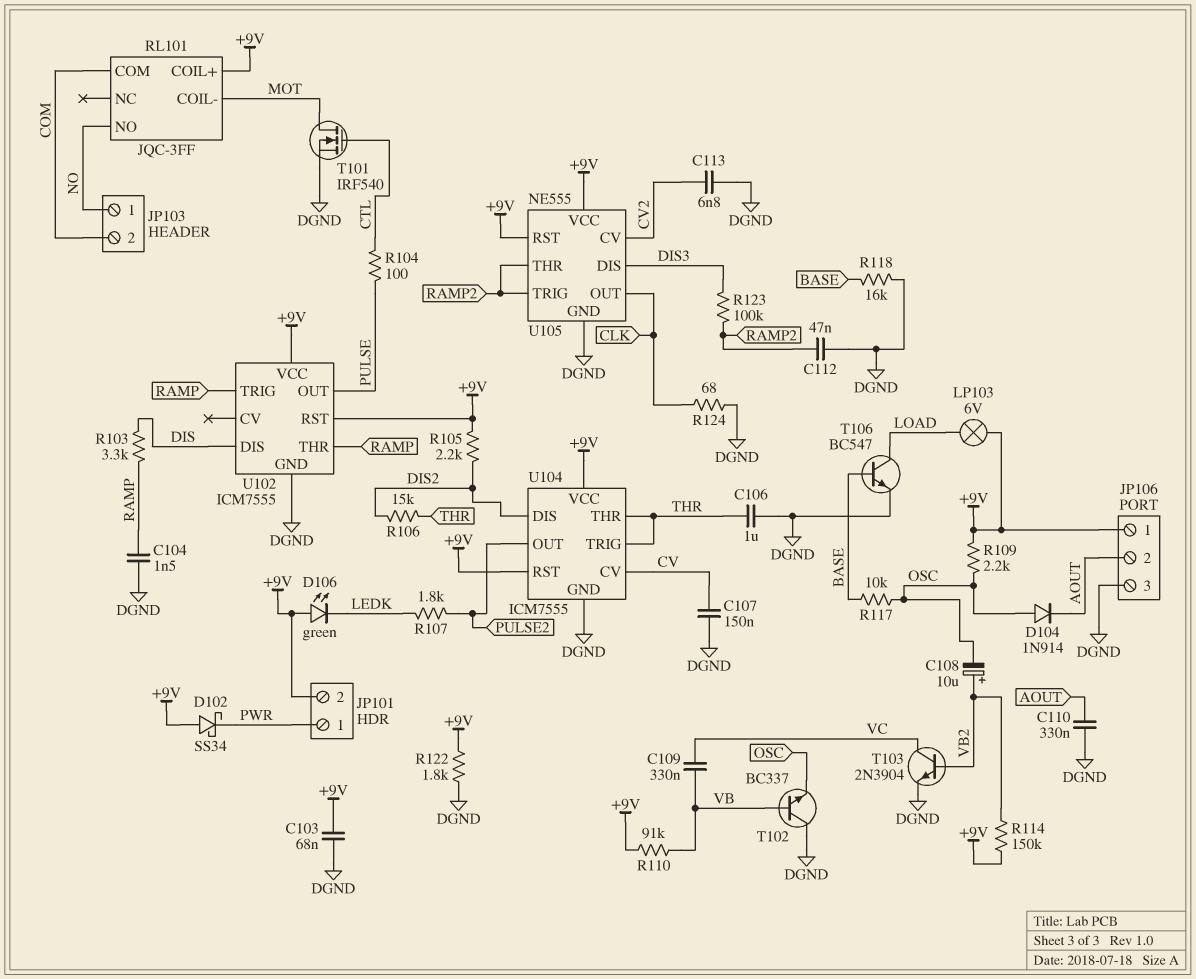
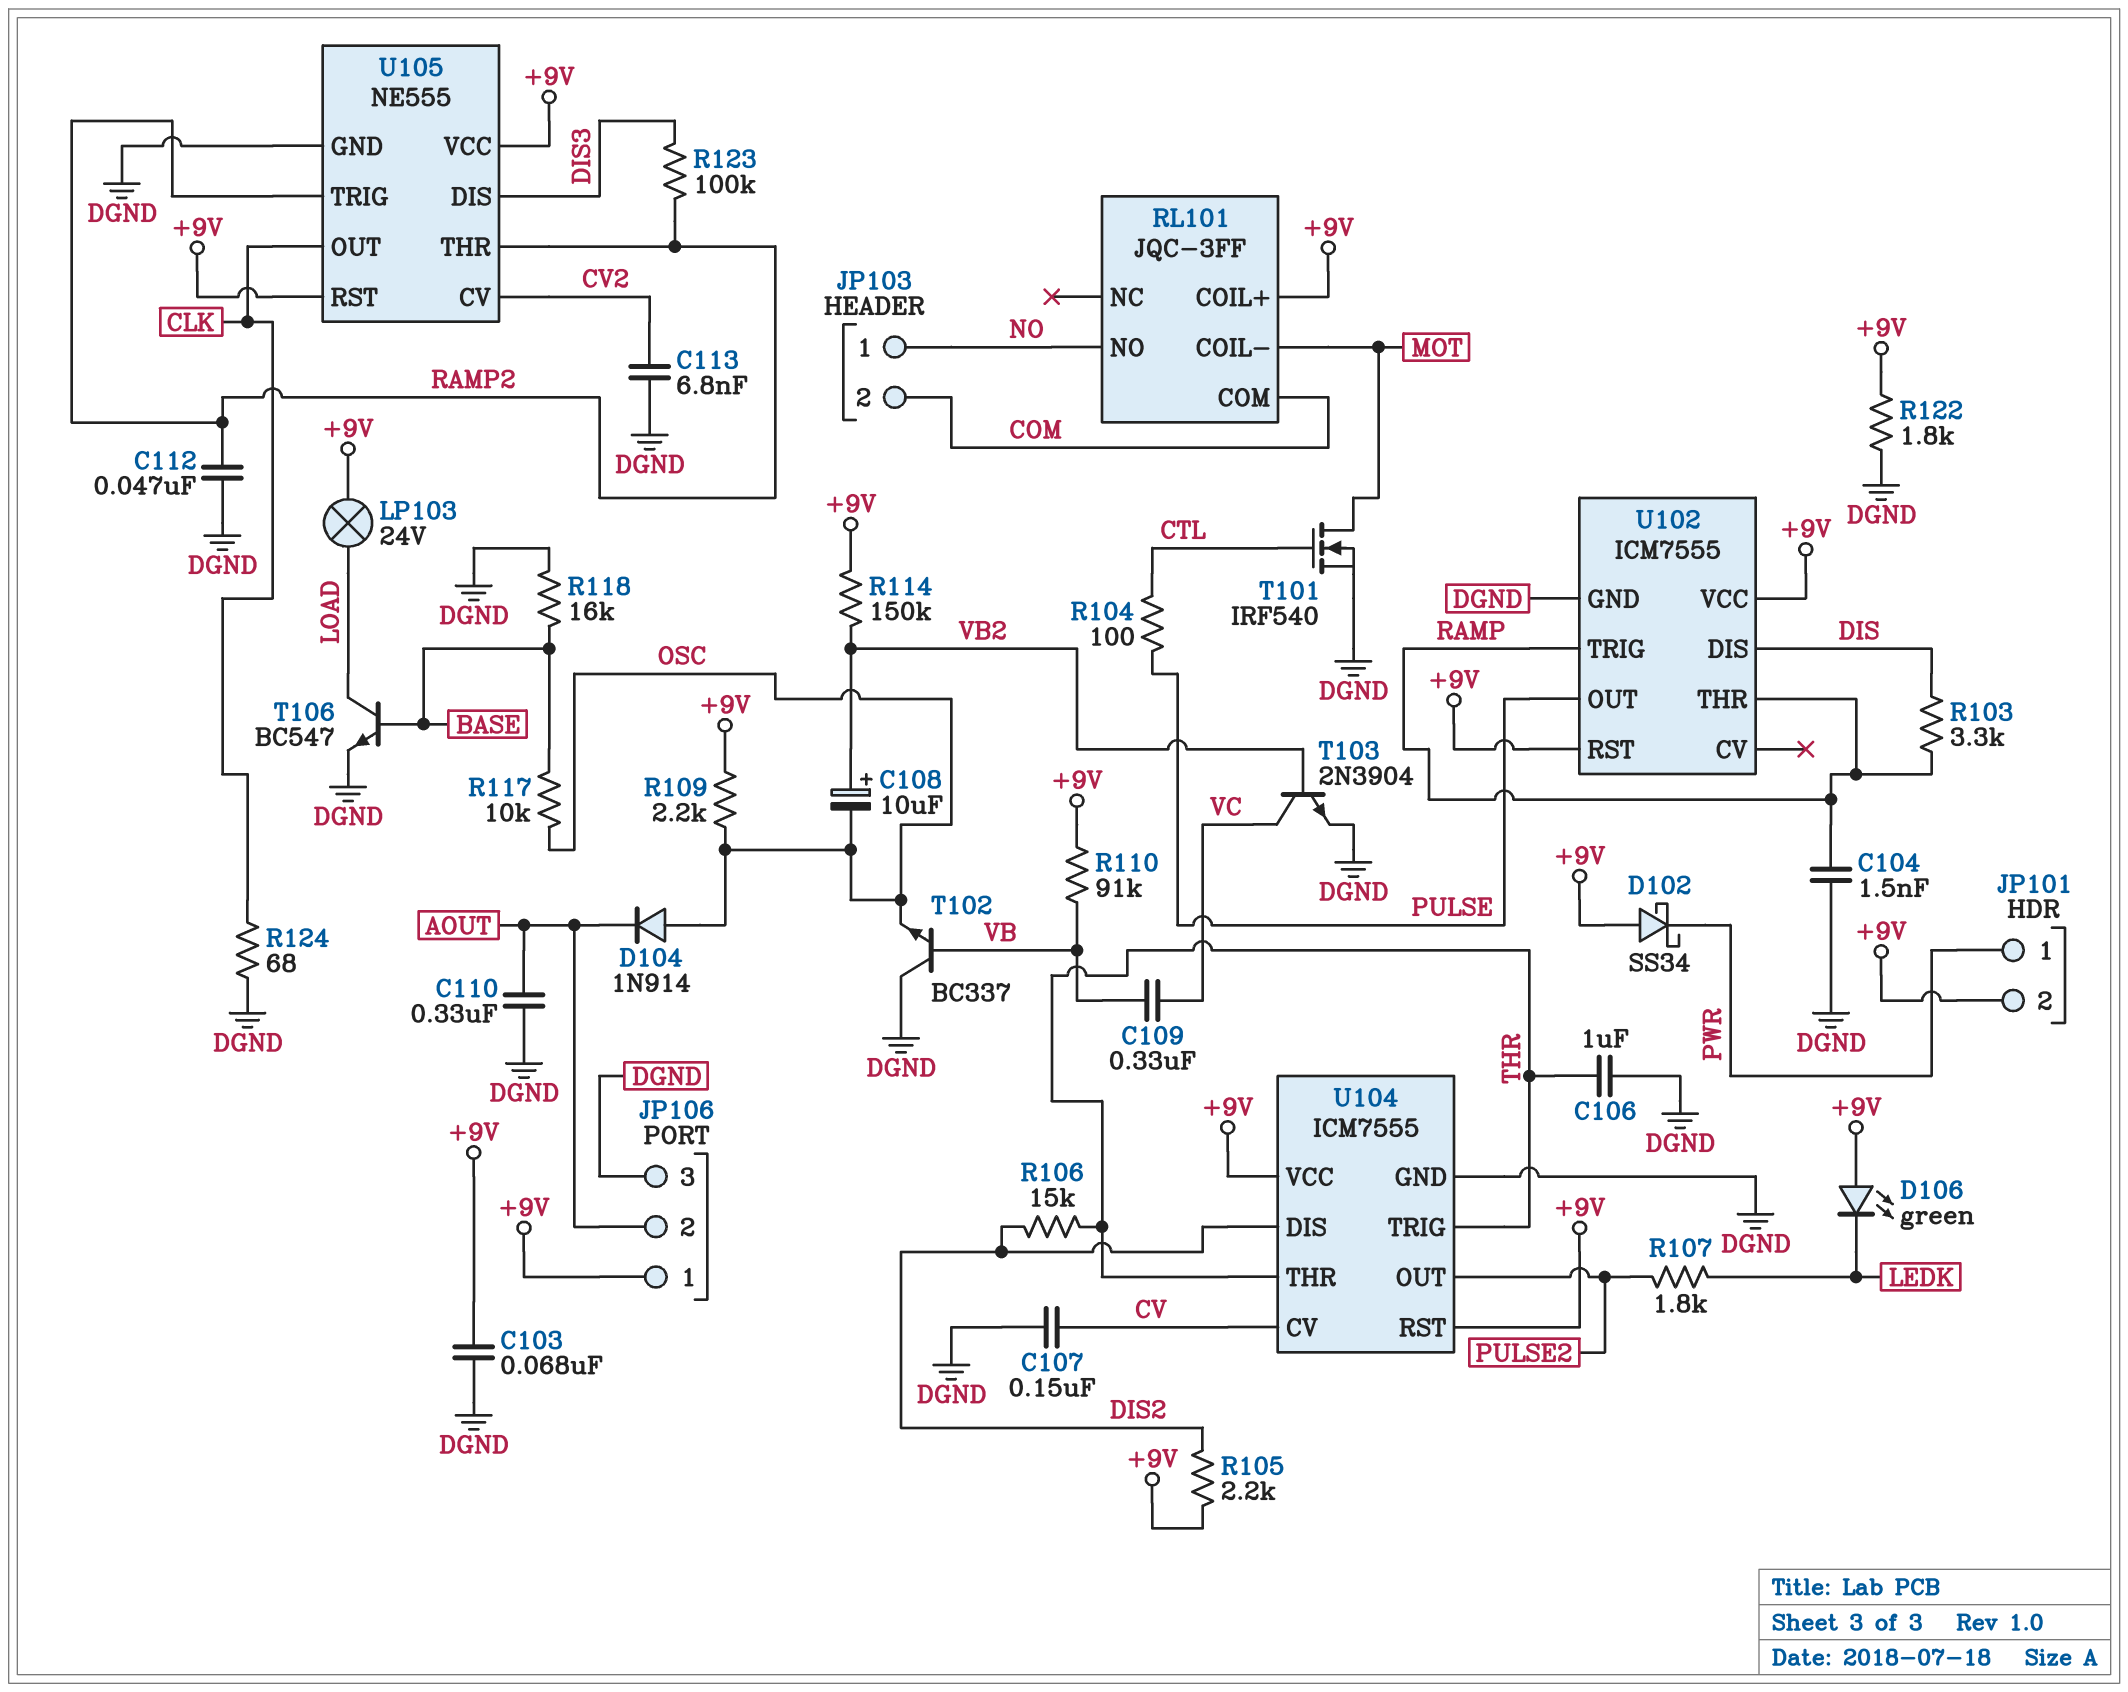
LP103: lamp 6V (+9V, LOAD) -> lamp 24V (+9V, LOAD)

